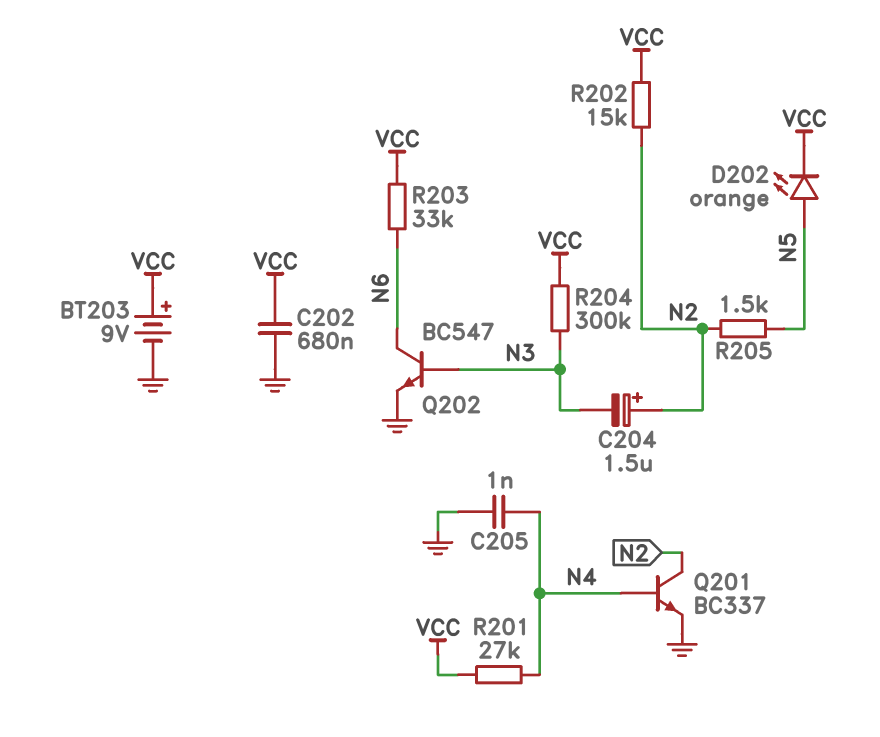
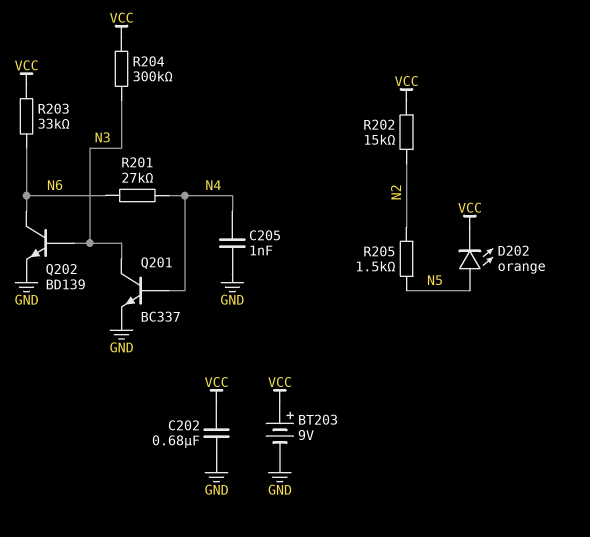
C204: 1.5uF (plus N2, minus N3) -> none
Q201: NPN BC337 (B N4, C N2, E GND) -> NPN BC337 (B N4, C N3, E GND)
Q202: NPN BC547 (B N3, C N6, E GND) -> NPN BD139 (B N3, C N6, E GND)
R201: 27k (N4, VCC) -> 27k (N4, N6)

